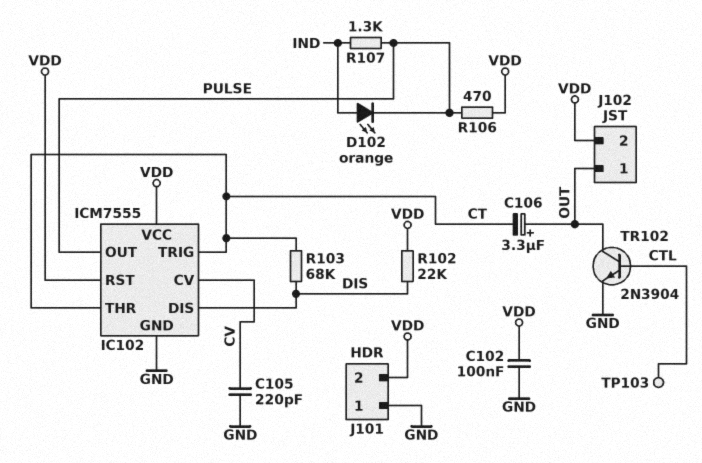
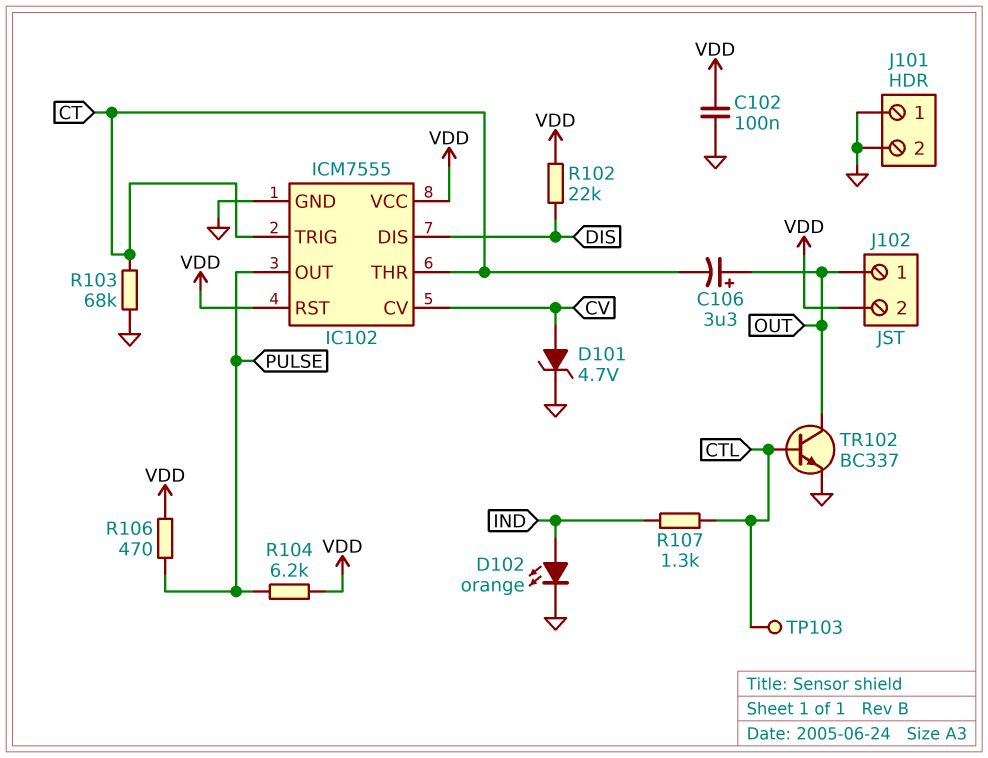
C105: 220pF (CV, GND) -> none
D101: none -> zener 4.7V (A CV, K GND)
D102: LED orange (A IND, K PULSE) -> LED orange (A IND, K GND)
J101 pin 2: VDD -> GND
R103: 68k (CT, DIS) -> 68k (CT, GND)
R104: none -> 6.2k (PULSE, VDD)
R107: 1.3k (IND, PULSE) -> 1.3k (CTL, IND)
TR102: NPN 2N3904 (B CTL, C OUT, E GND) -> NPN BC337 (B CTL, C OUT, E GND)

